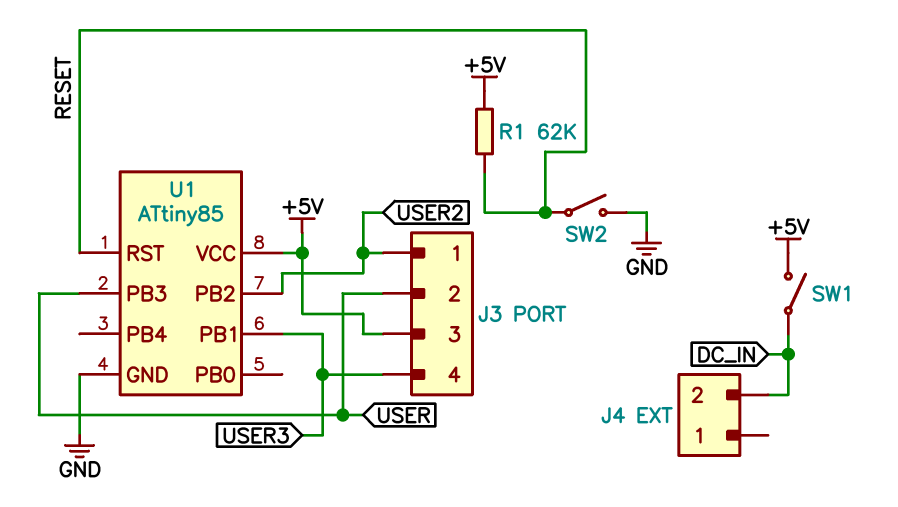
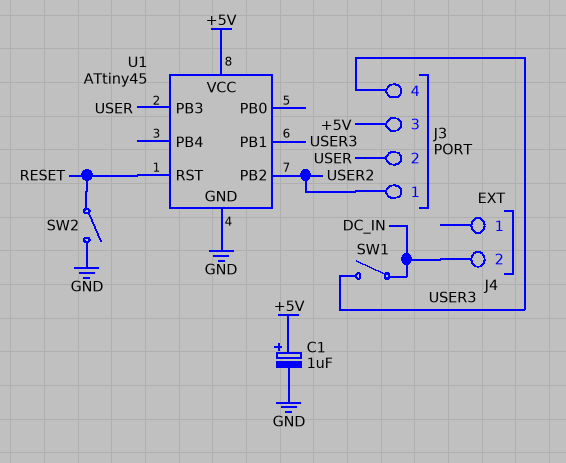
C1: none -> 1uF (plus +5V, minus GND)
R1: 62k (+5V, RESET) -> none
SW1: switch (+5V, DC_IN) -> switch (DC_IN, USER3)
U1: ATtiny85 -> ATtiny45

